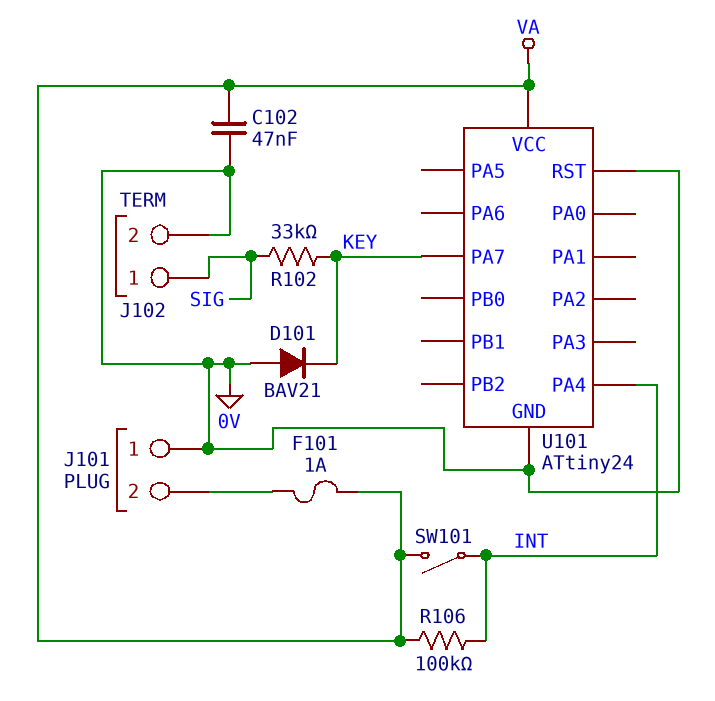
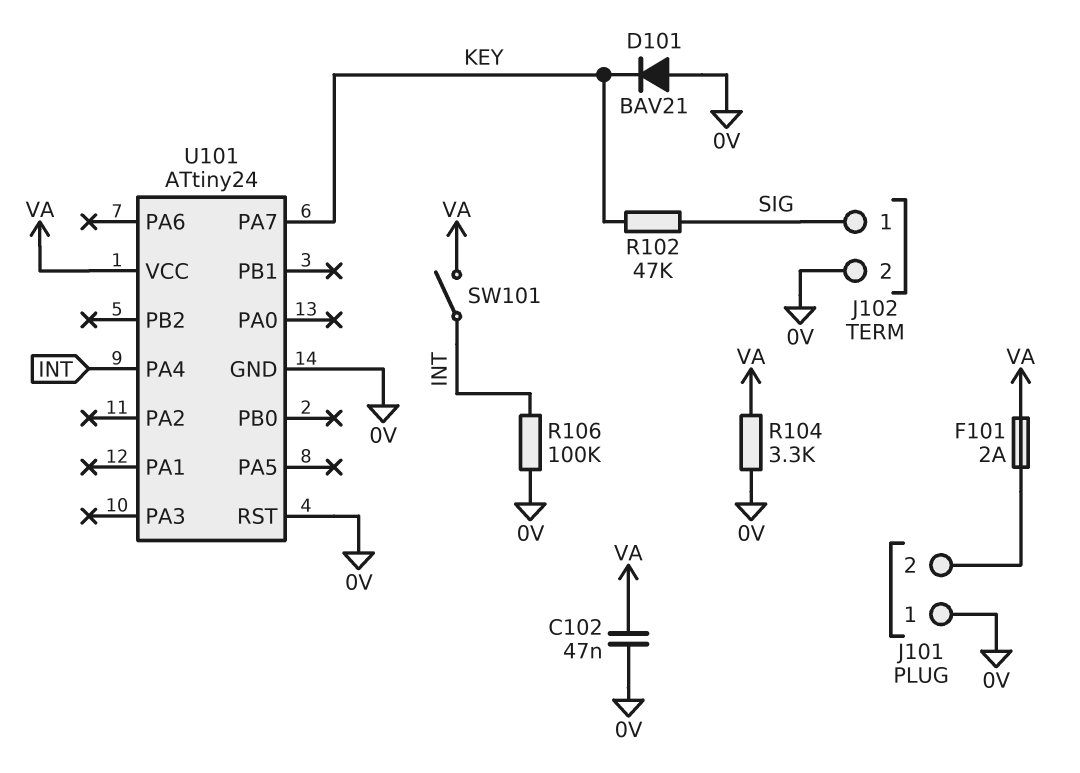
F101: 1A (J101/2, VA) -> 2A (J101/2, VA)
R102: 33k (KEY, SIG) -> 47k (KEY, SIG)
R104: none -> 3.3k (0V, VA)
R106: 100k (INT, VA) -> 100k (0V, INT)

